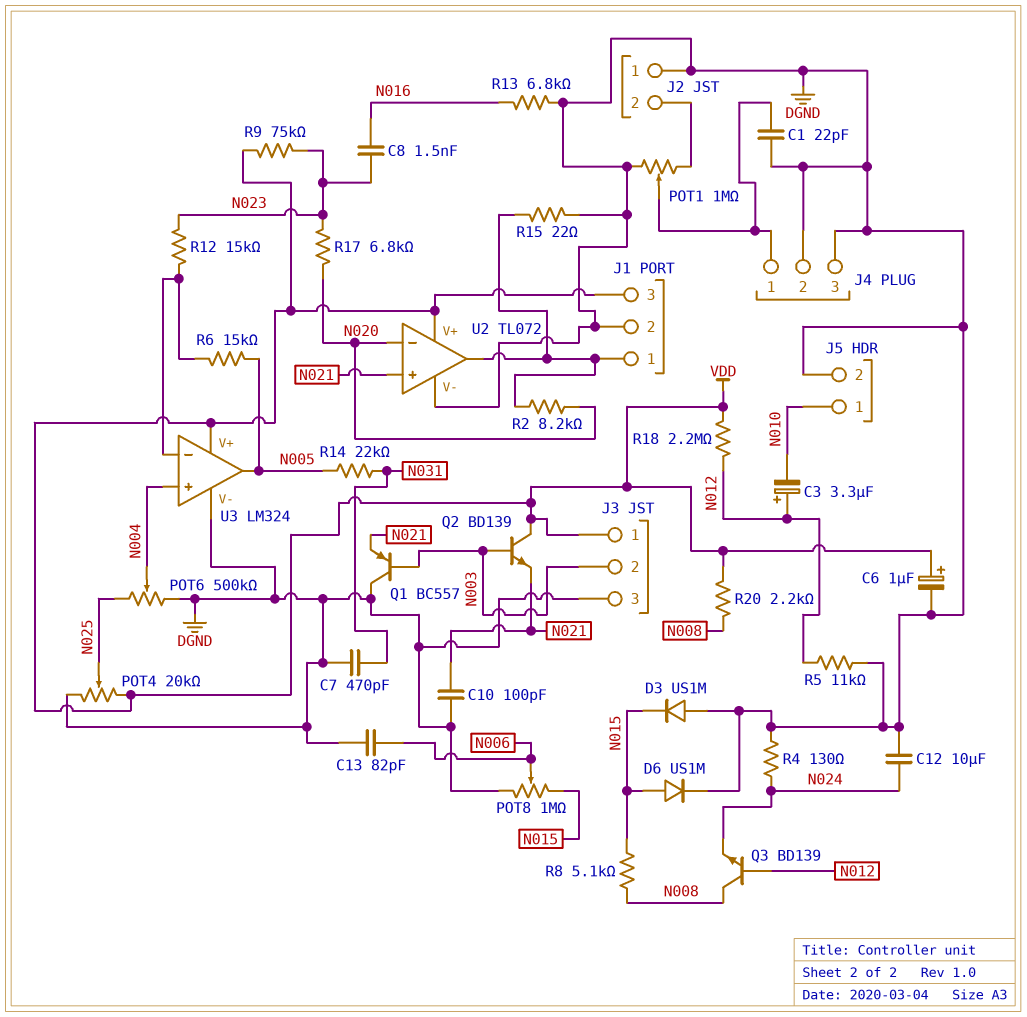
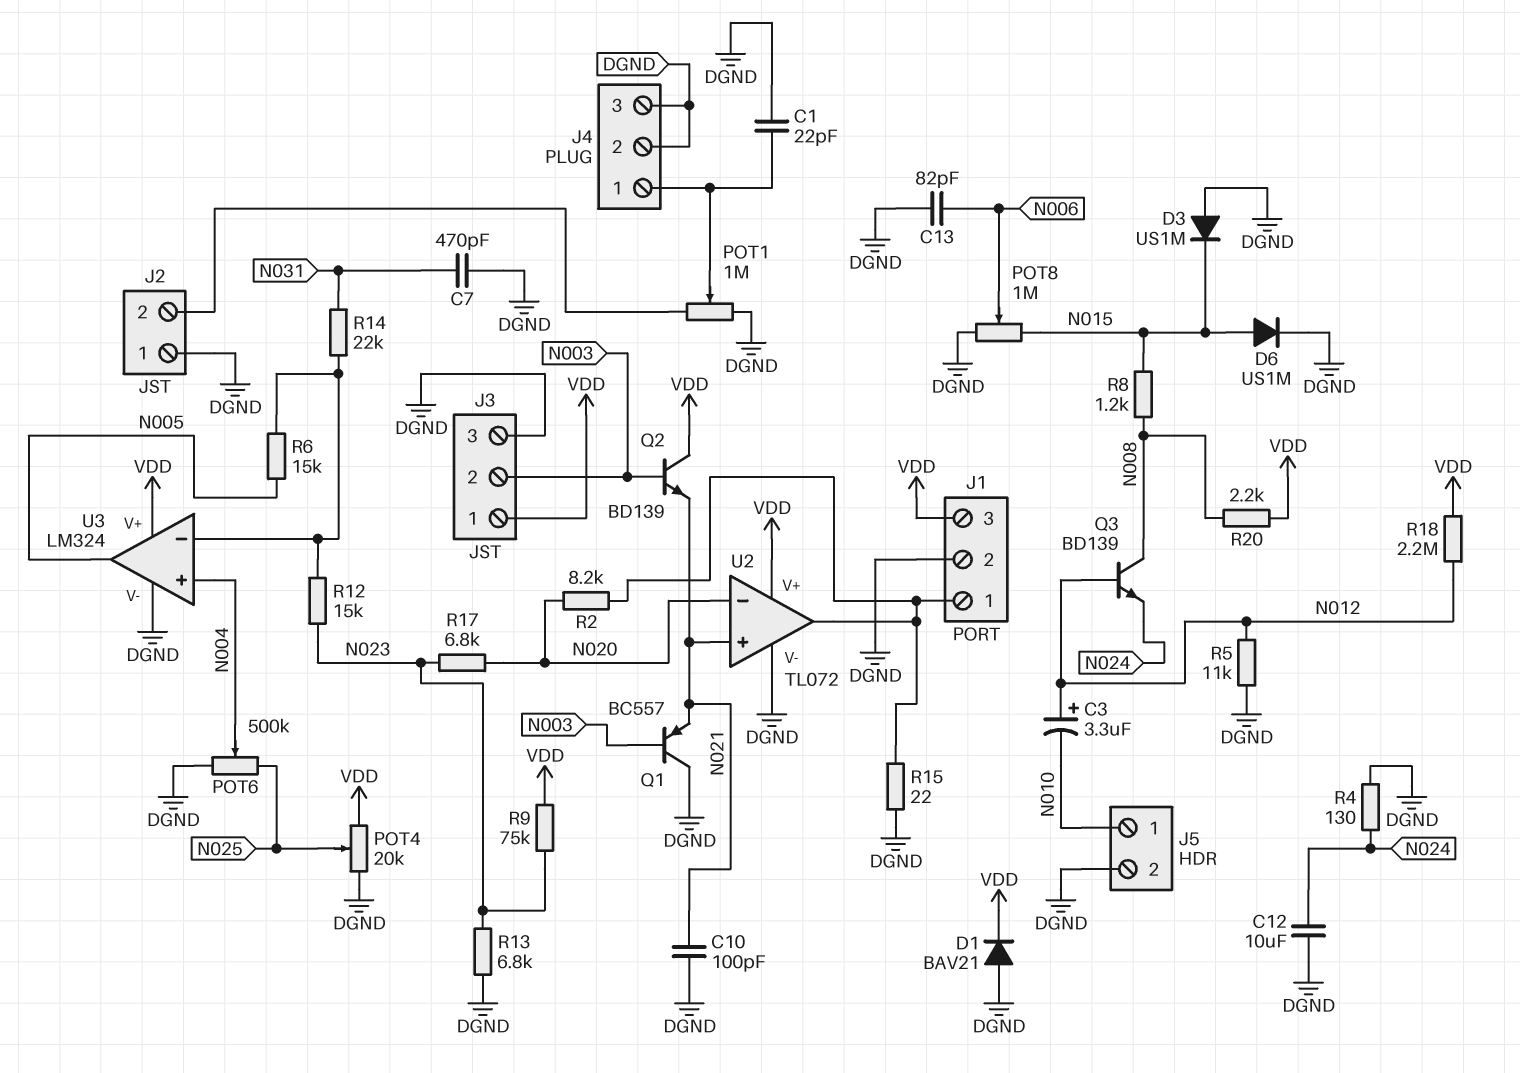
C6: 1uF (plus VDD, minus DGND) -> none
C8: 1.5nF (N016, N023) -> none
D1: none -> diode BAV21 (A DGND, K VDD)
R8: 5.1k (N008, N015) -> 1.2k (N008, N015)
R13: 6.8k (DGND, N016) -> 6.8k (DGND, N023)
R14: 22k (N005, N031) -> 22k (N031, U3/in-)

